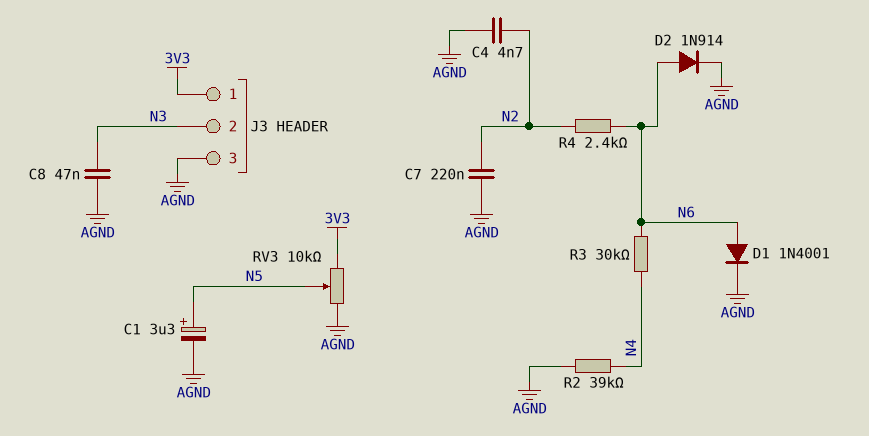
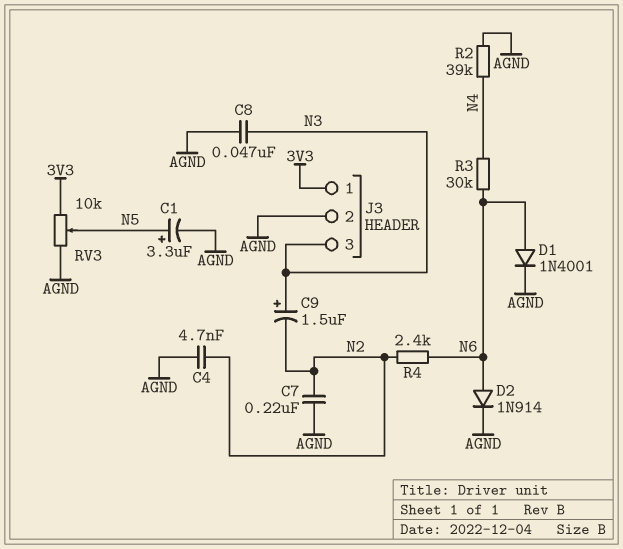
C9: none -> 1.5uF (plus N3, minus N2)
J3 pin 2: N3 -> AGND
J3 pin 3: AGND -> N3

